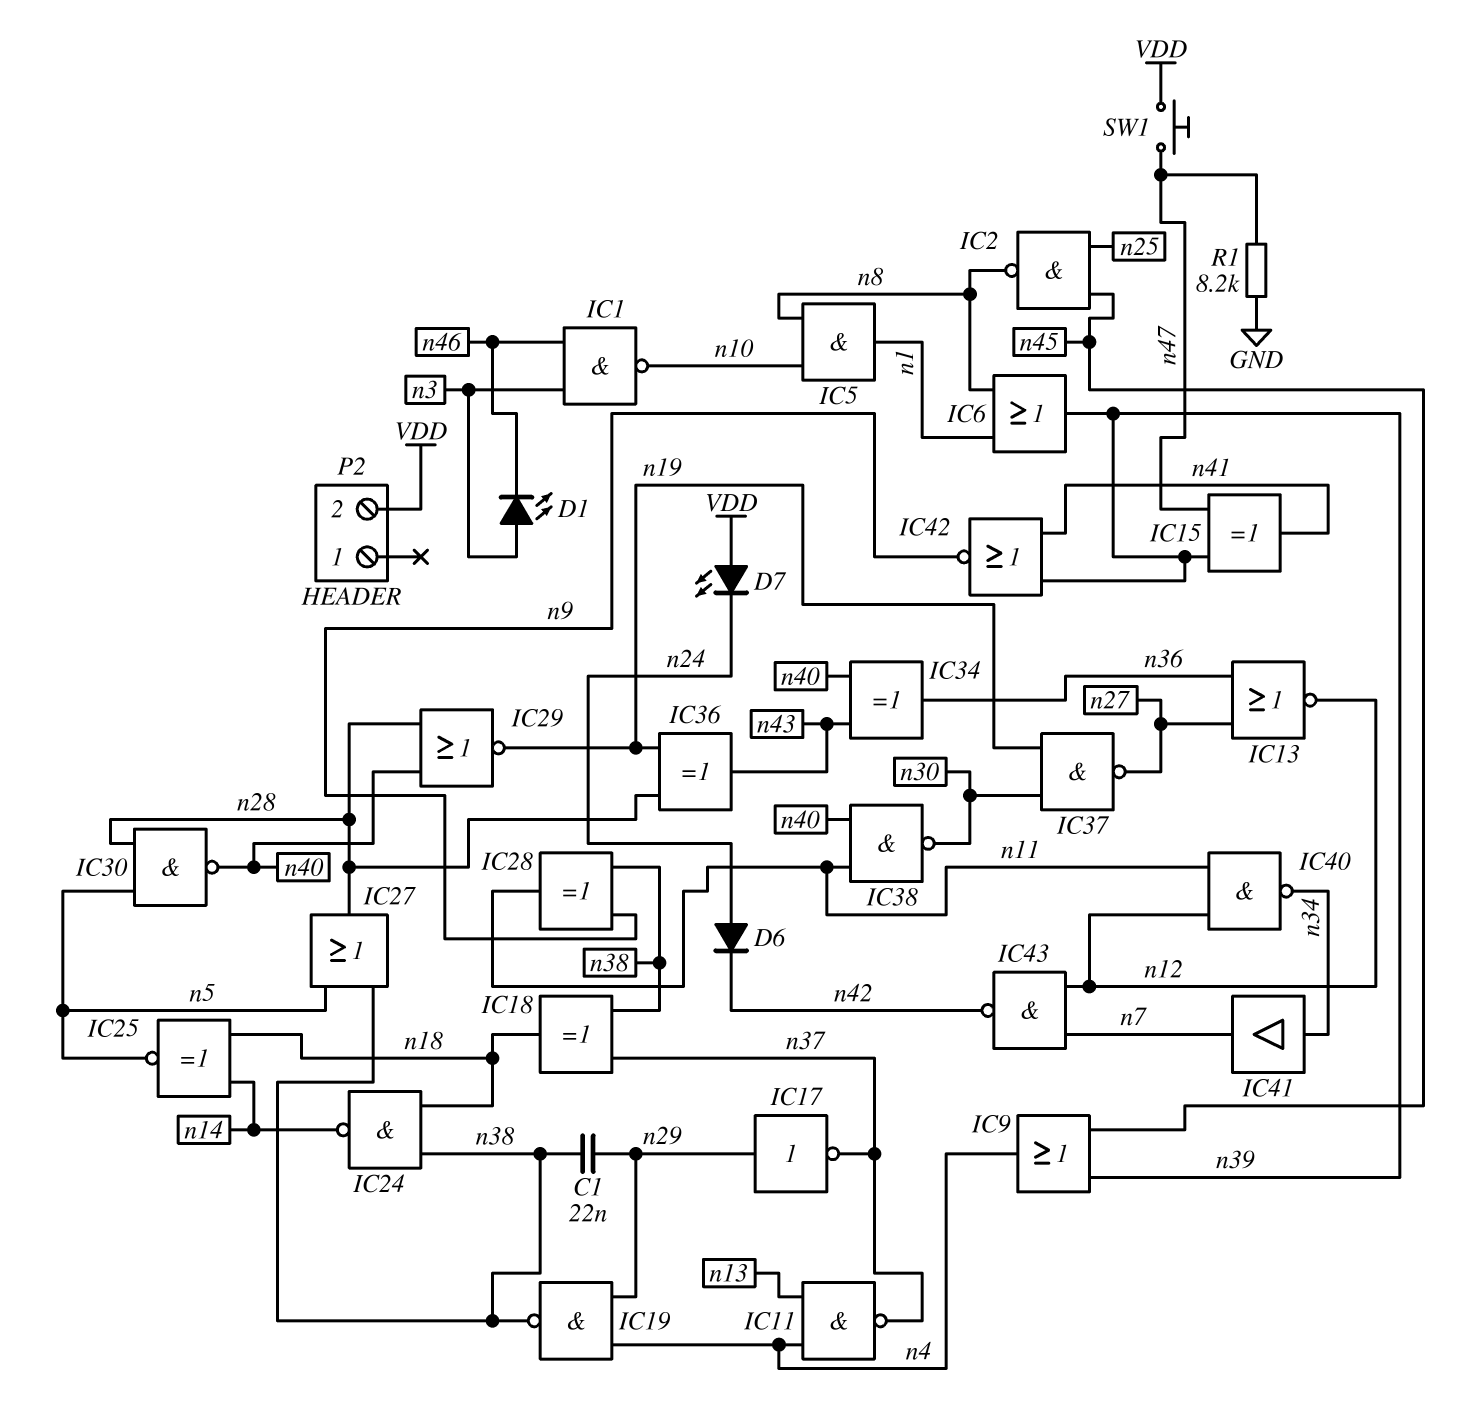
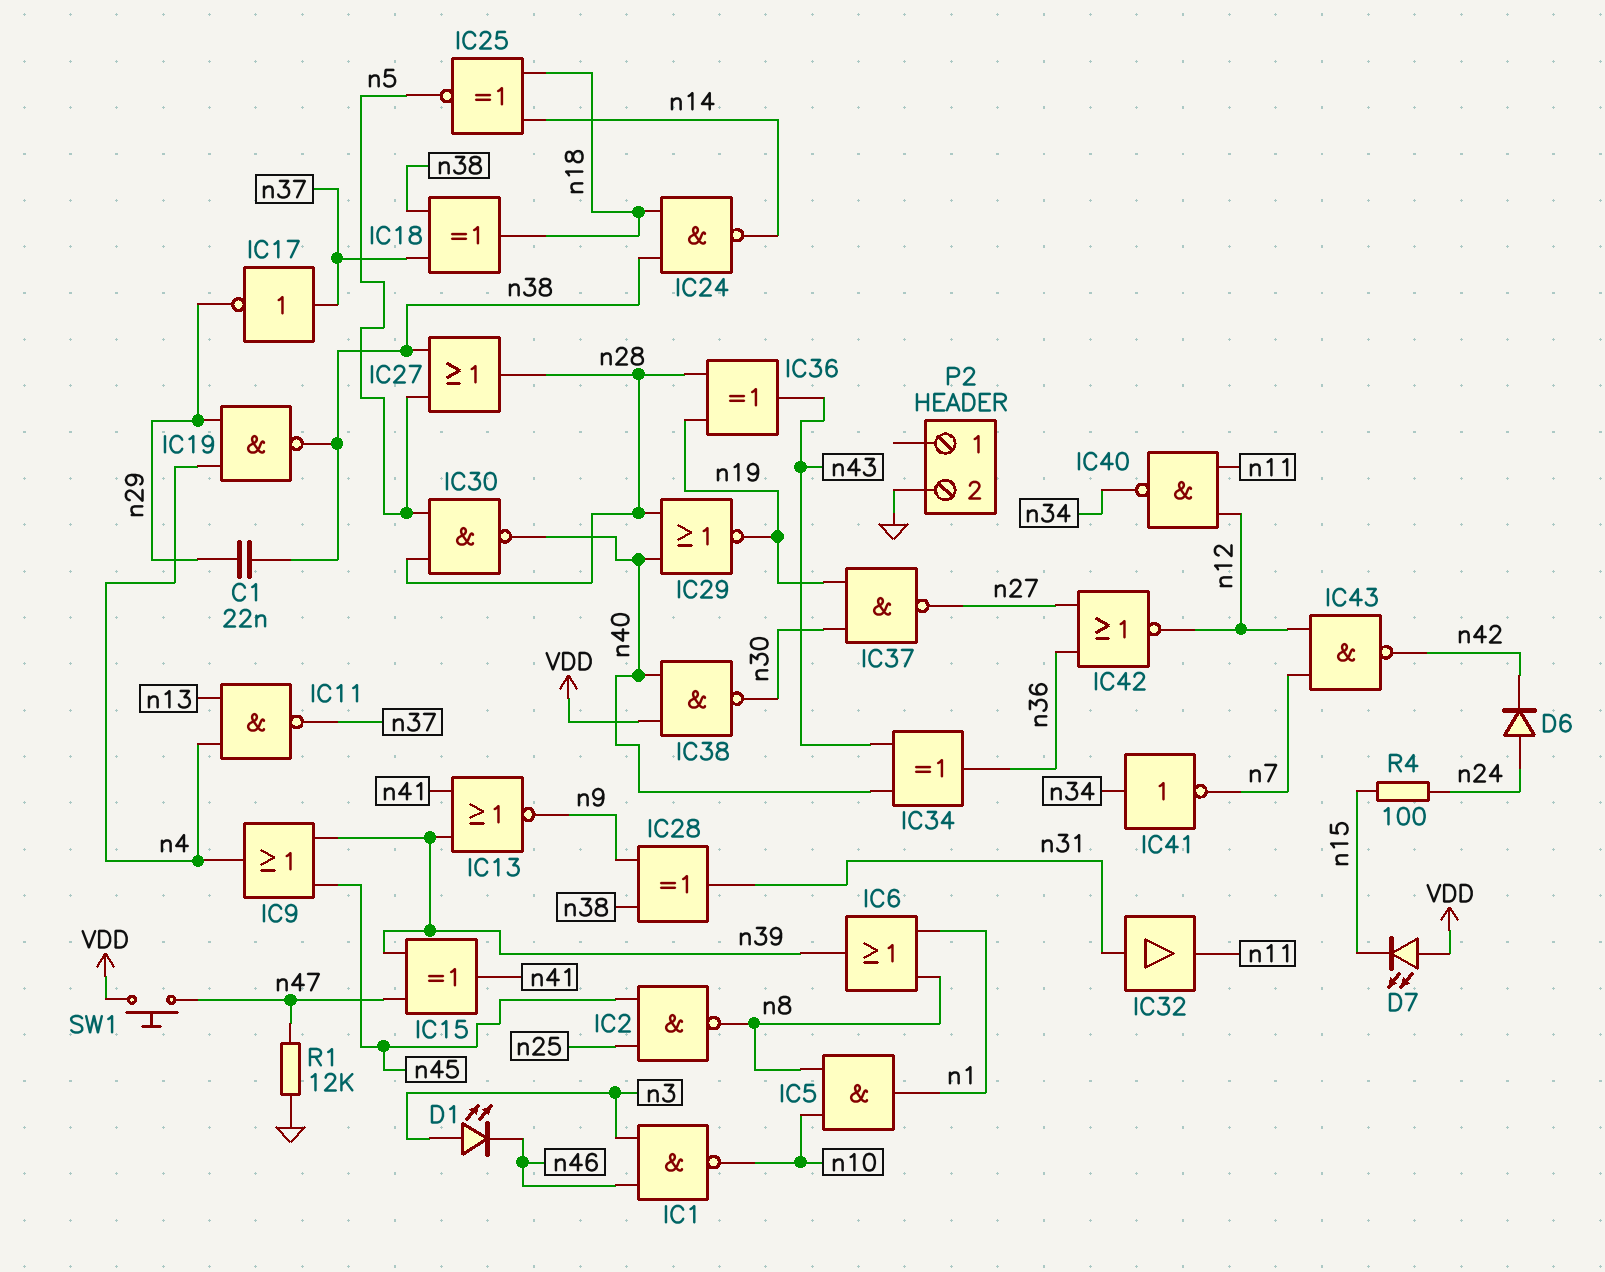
D7: LED (A VDD, K n24) -> LED (A VDD, K n15)
IC13: NOR (in n27, in n36, out n12) -> NOR (in n39, in n41, out n9)
IC17: NOT (in n29, out n37) -> NOT (in n37, out n29)
IC28: XOR (in n9, in n38, out n11) -> XOR (in n9, in n38, out n31)
IC32: none -> buffer (in n31, out n11)
IC38: NAND (in n11, in n40, out n30) -> NAND (in VDD, in n40, out n30)
IC41: buffer (in n34, out n7) -> NOT (in n34, out n7)
IC42: NOR (in n39, in n41, out n9) -> NOR (in n27, in n36, out n12)
P2 pin 2: VDD -> GND
R1: 8.2k (GND, n47) -> 12k (GND, n47)
R4: none -> 100 (n15, n24)

